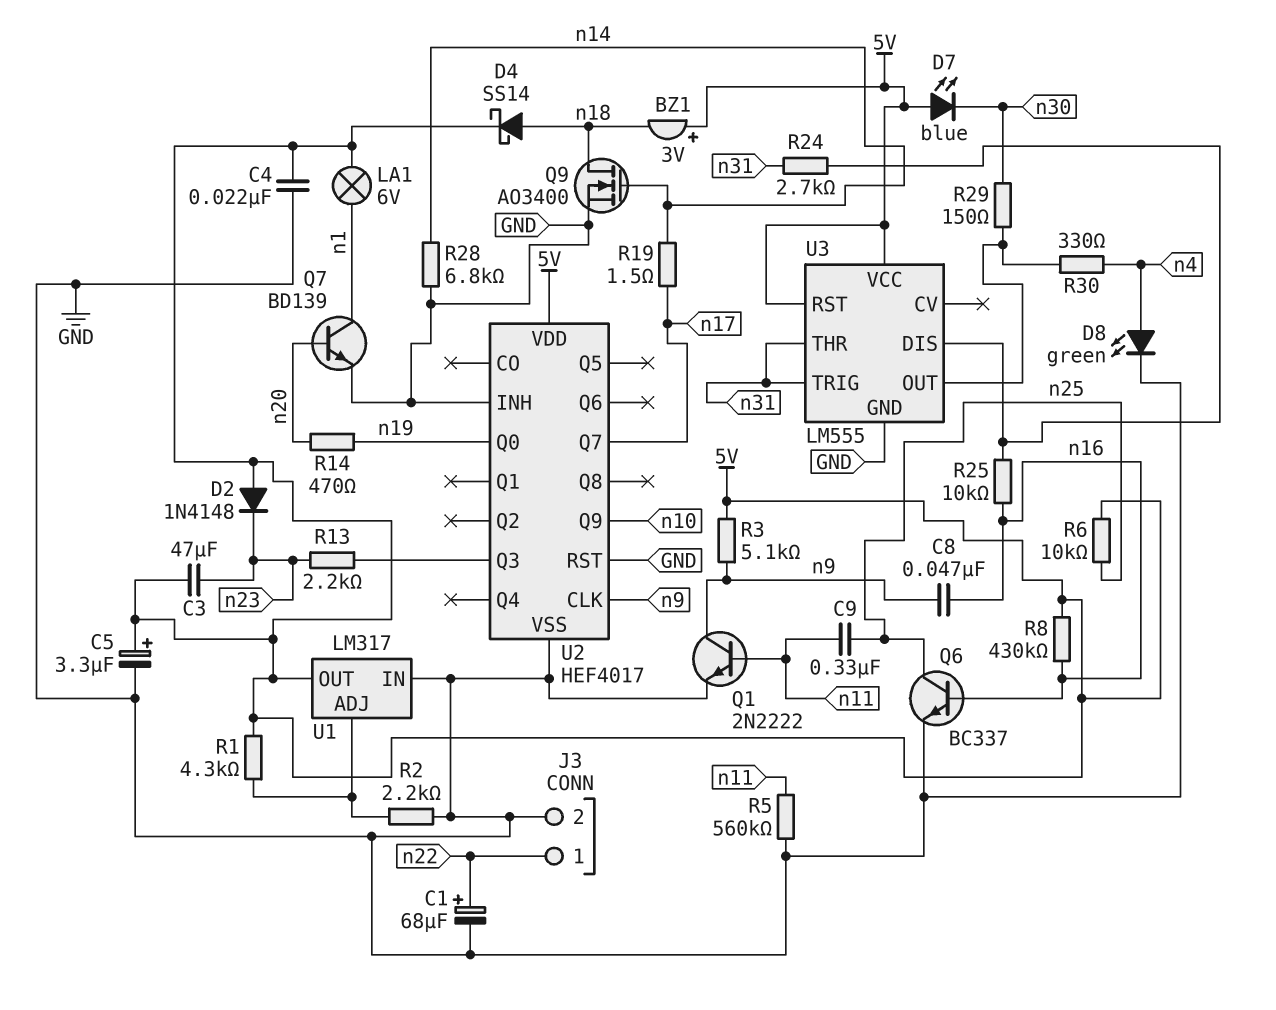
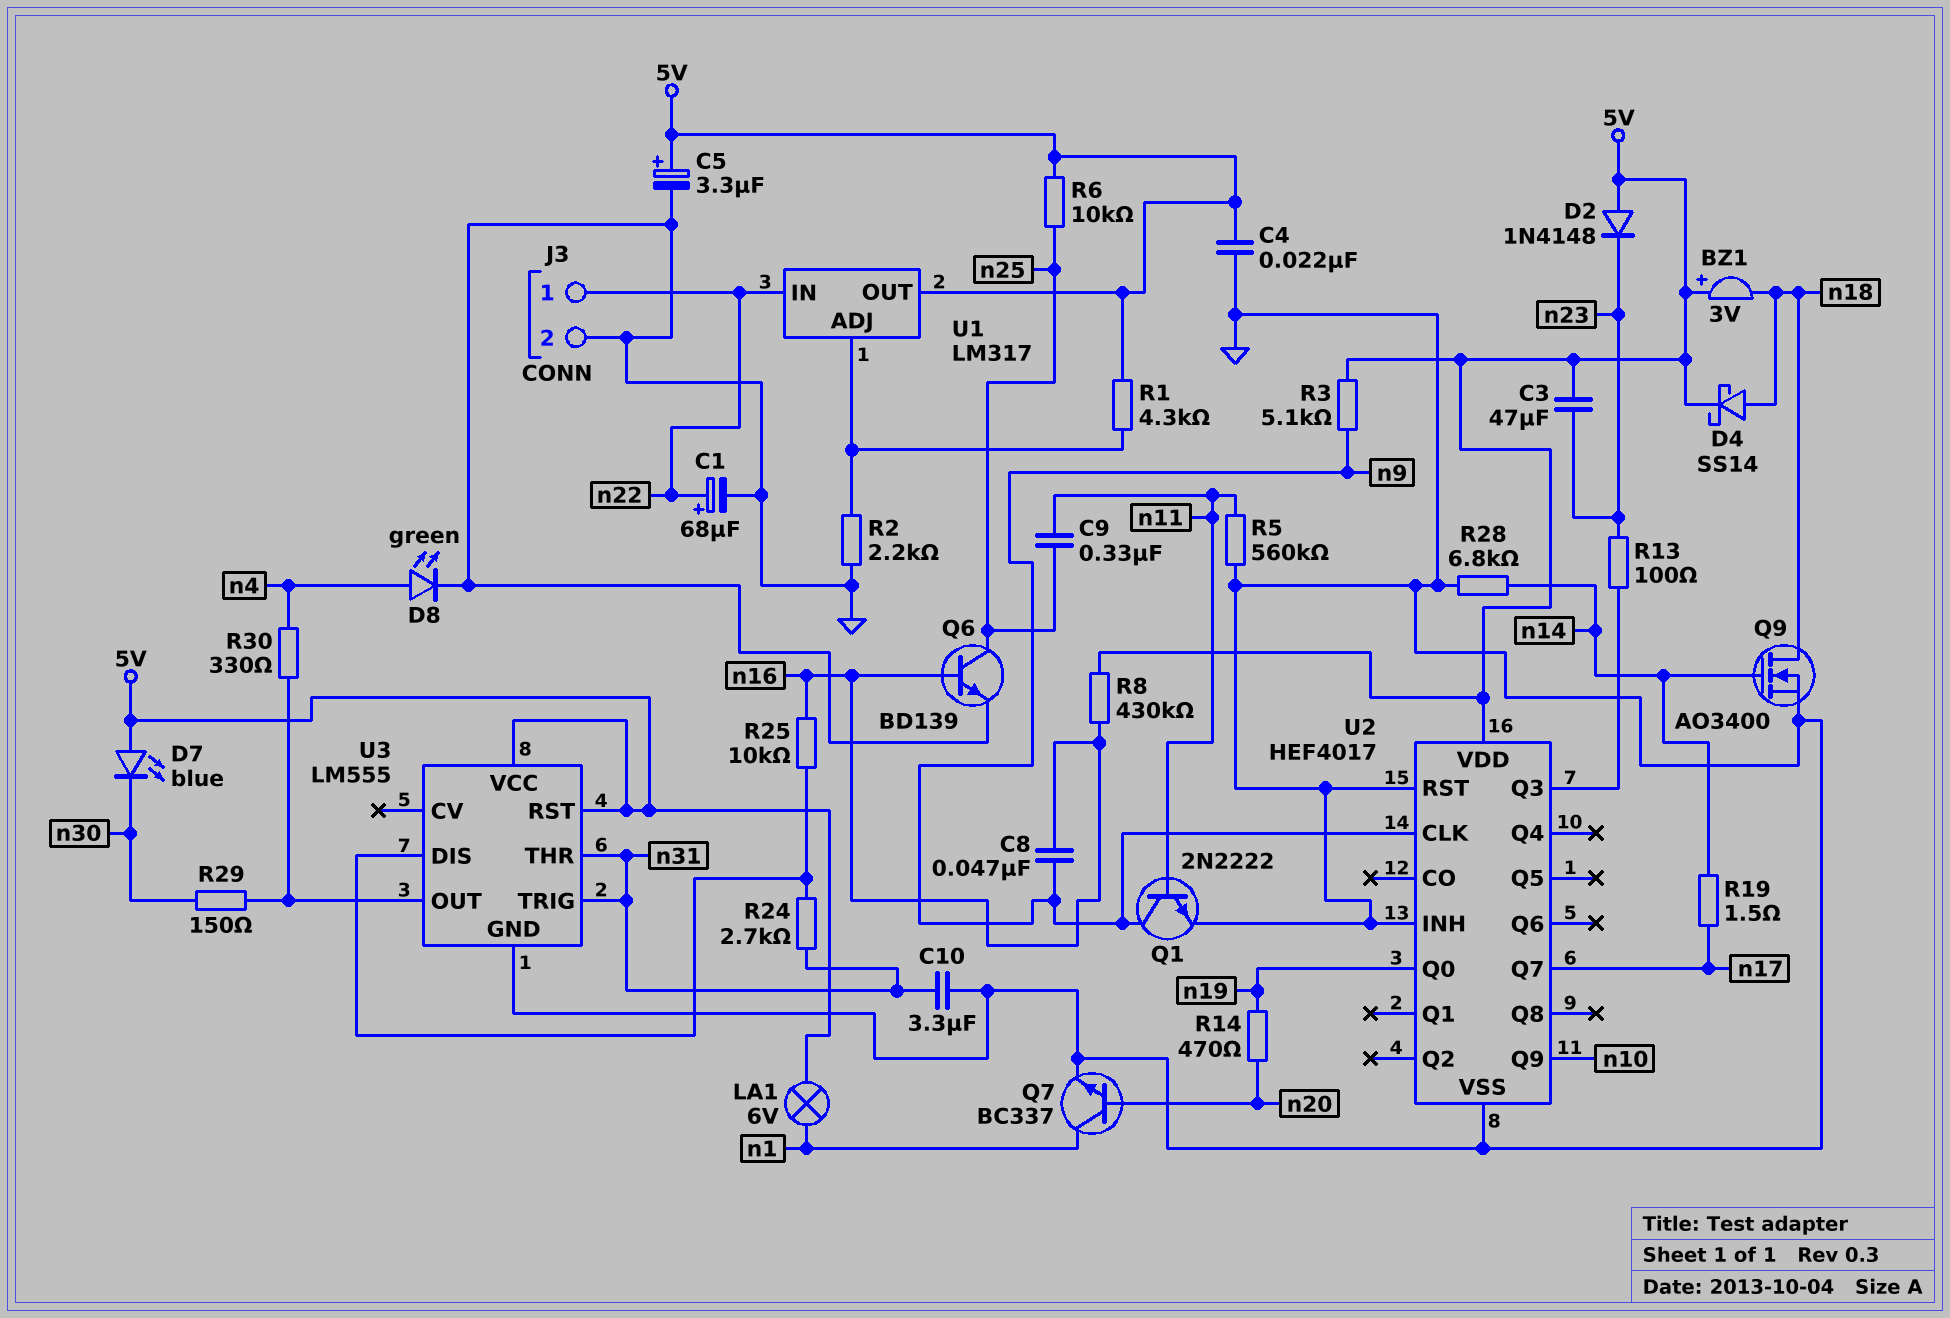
C10: none -> 3.3uF (GND, n31)
Q6: NPN BC337 (B n16, C n25, E GND) -> NPN BD139 (B n16, C n25, E GND)
Q7: NPN BD139 (B n20, C n1, E GND) -> NPN BC337 (B n20, C n1, E GND)
R13: 2.2k (U2/Q3, n23) -> 100 (U2/Q3, n23)
U1 pin IN: GND -> n22

